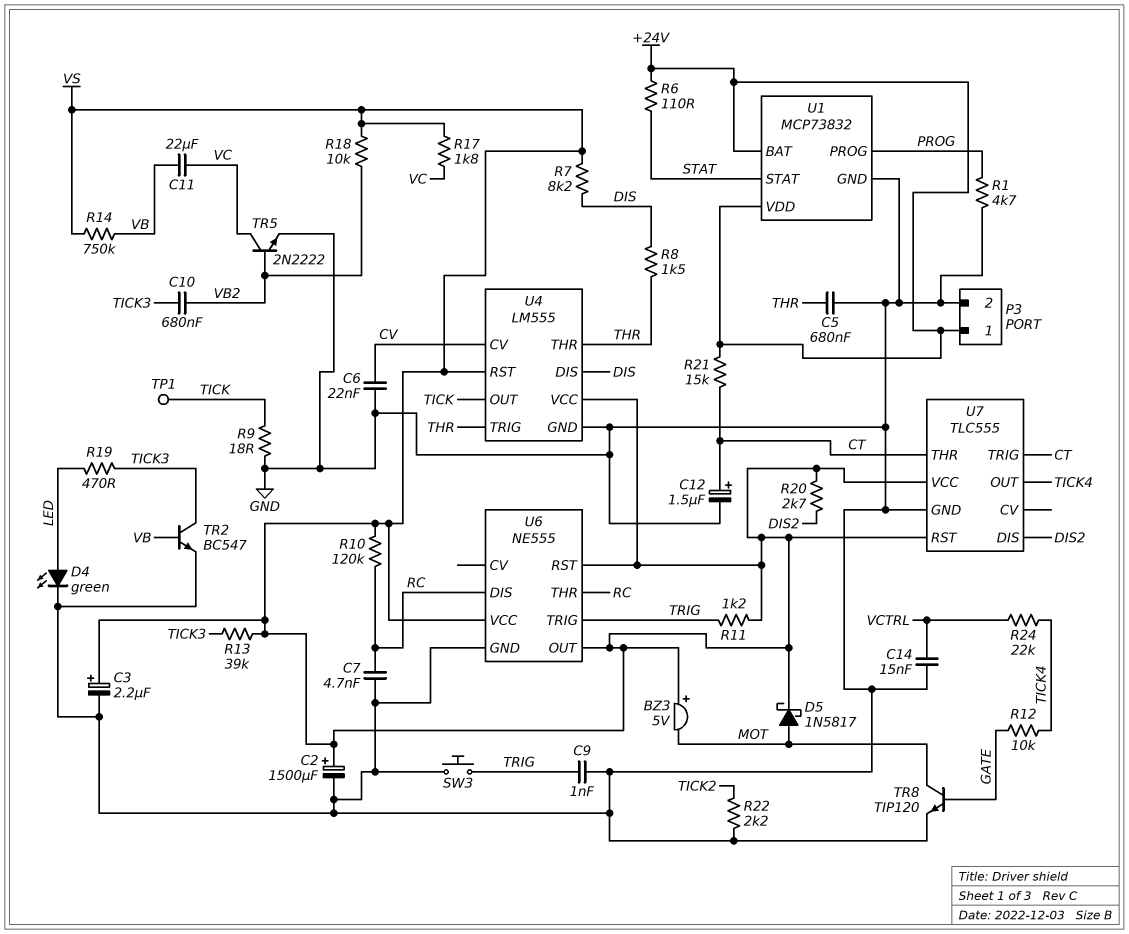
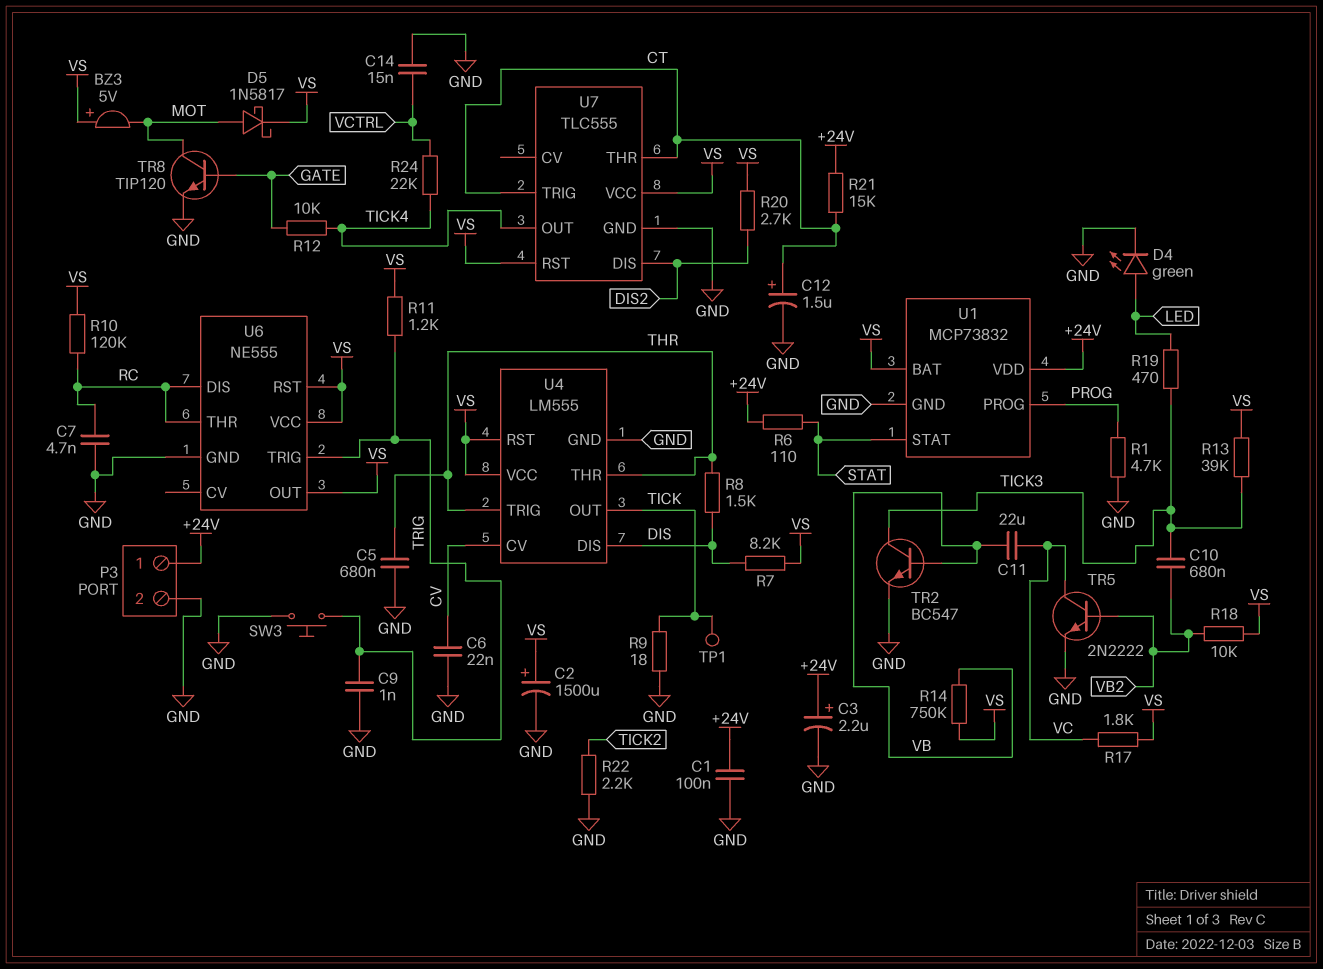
C1: none -> 100nF (+24V, GND)
C3: 2.2uF (plus VS, minus GND) -> 2.2uF (plus +24V, minus GND)
U1 pin BAT: +24V -> VS

